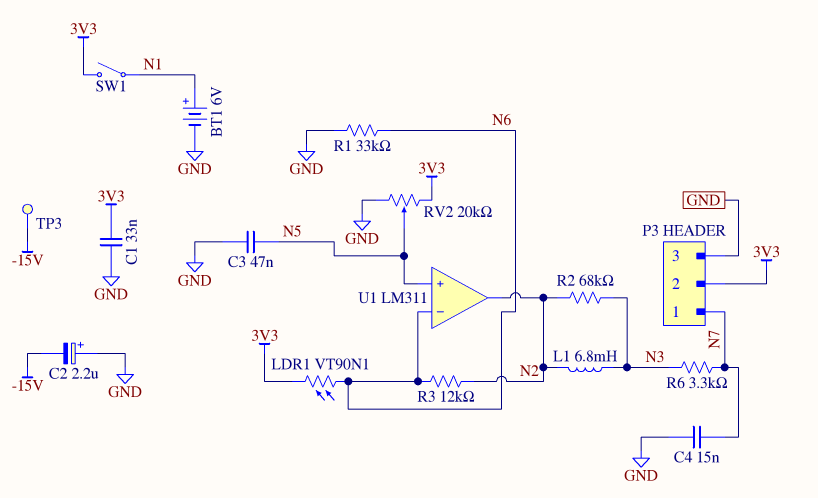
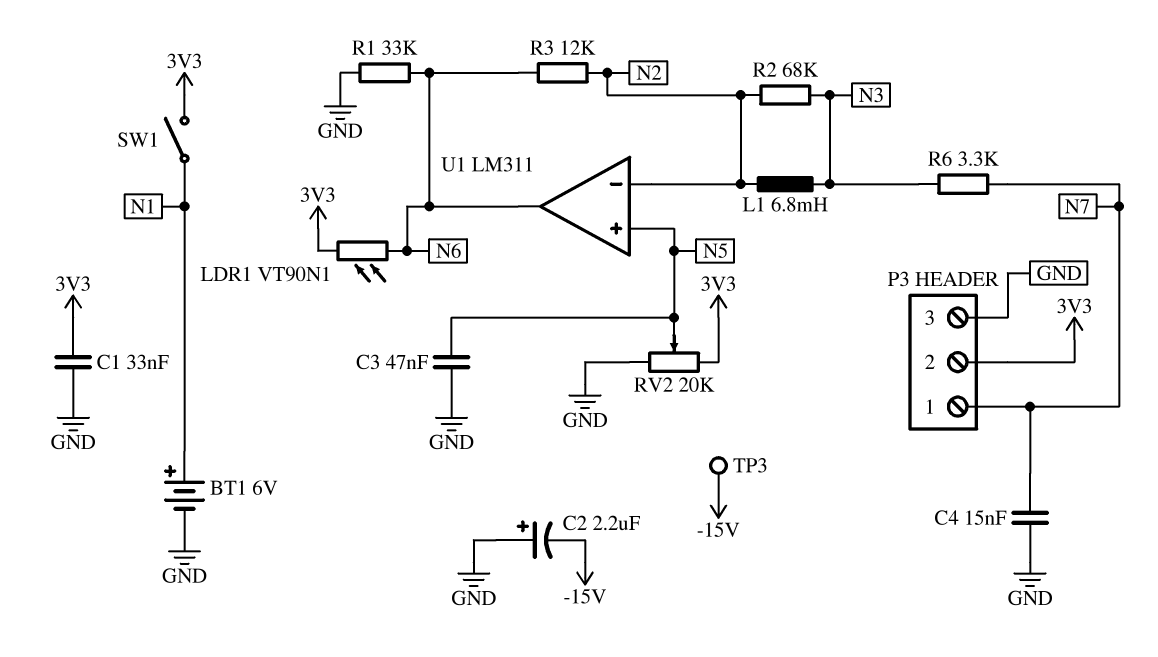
U1 pin in-: N6 -> N2
U1 pin out: N2 -> N6

